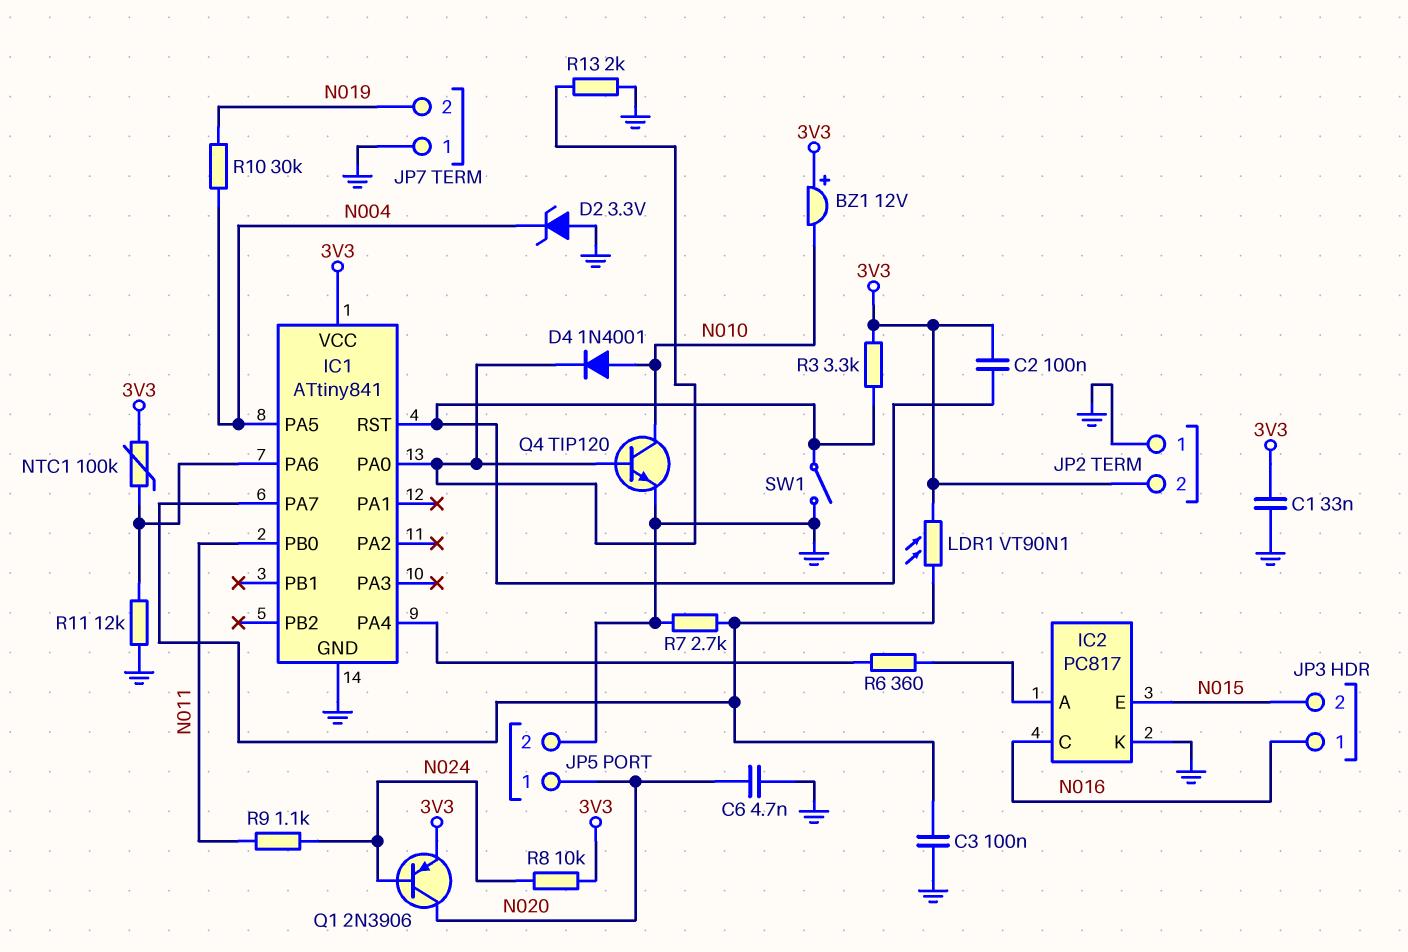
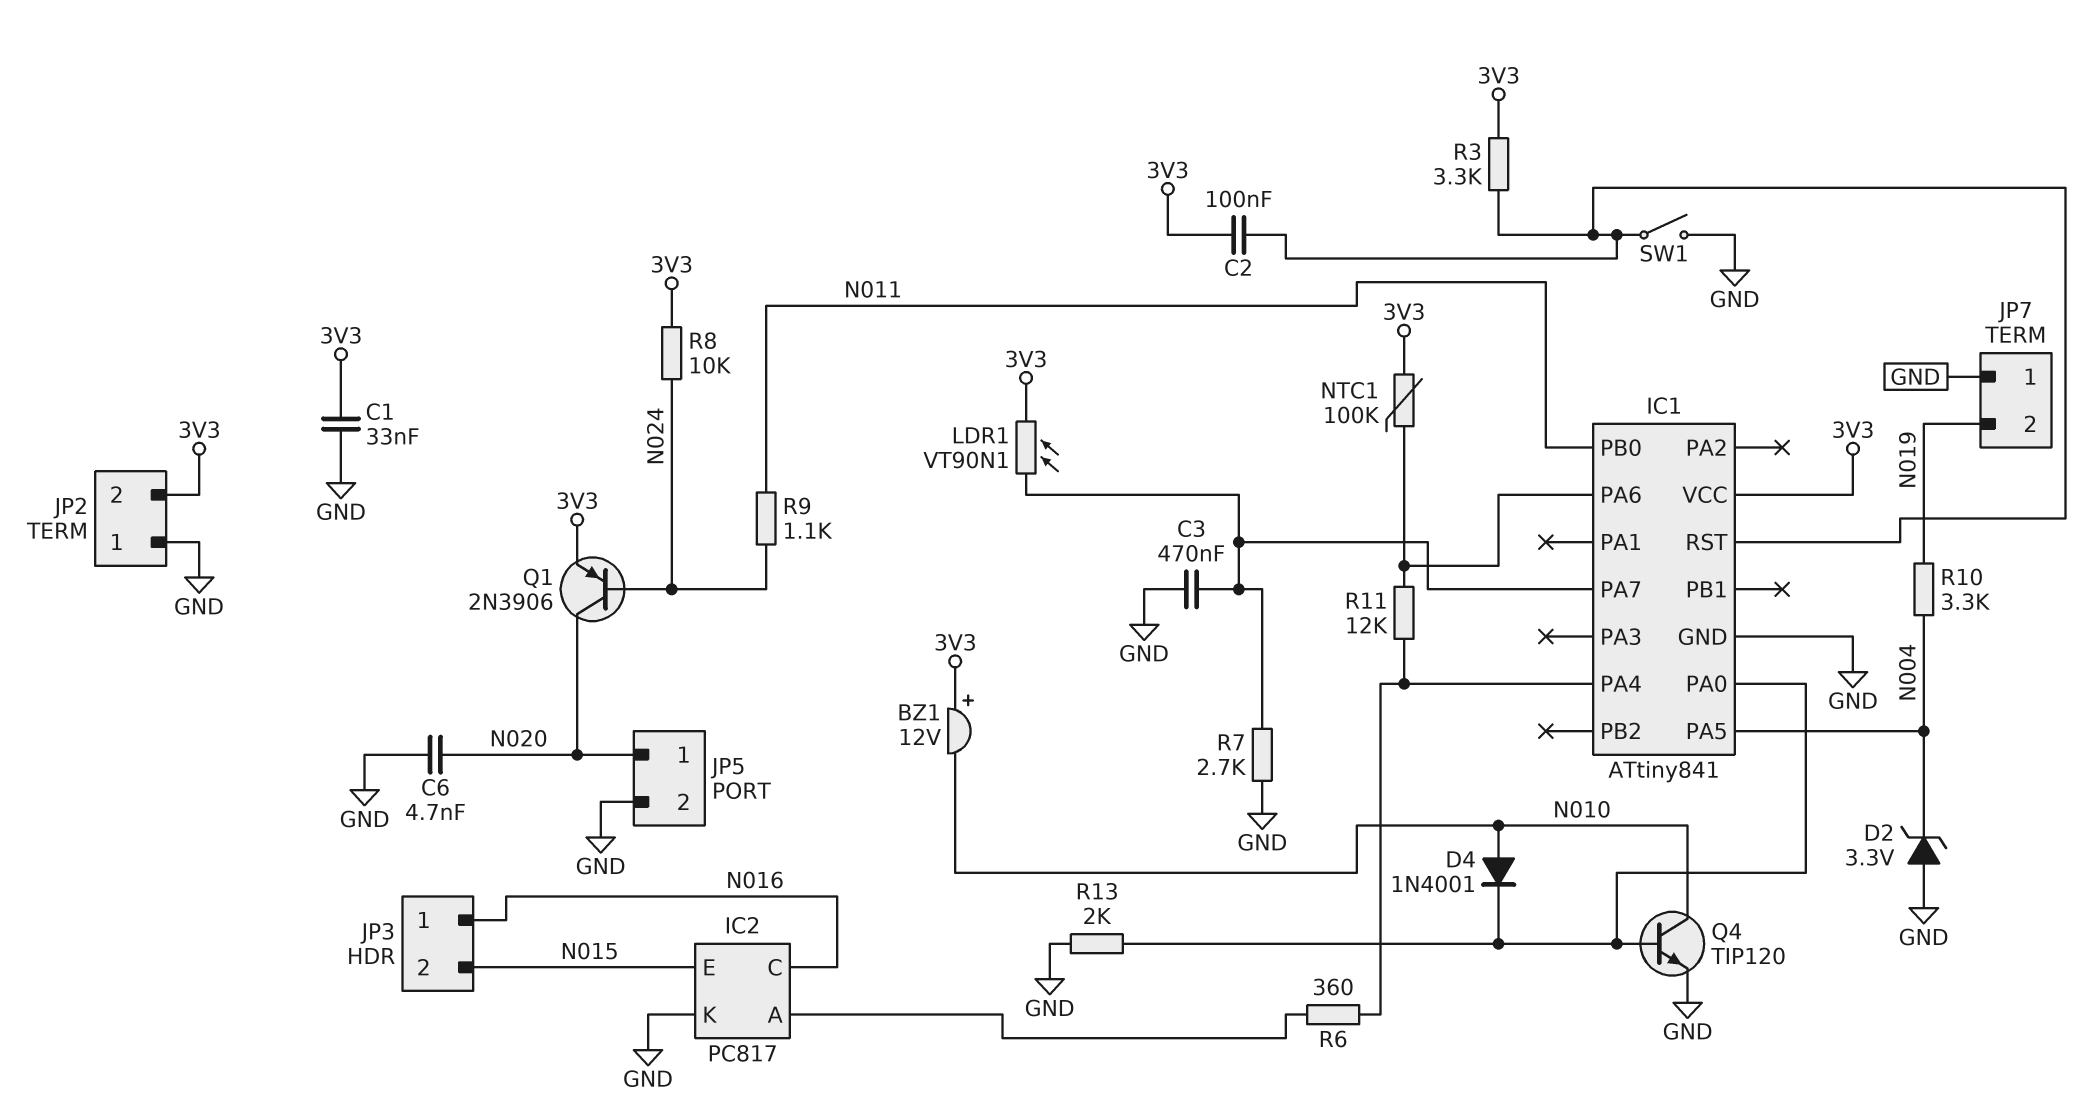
C3: 100nF (GND, IC1/PA7) -> 470nF (GND, IC1/PA7)
R10: 30k (N004, N019) -> 3.3k (N004, N019)
R11: 12k (GND, IC1/PA6) -> 12k (IC1/PA4, IC1/PA6)

